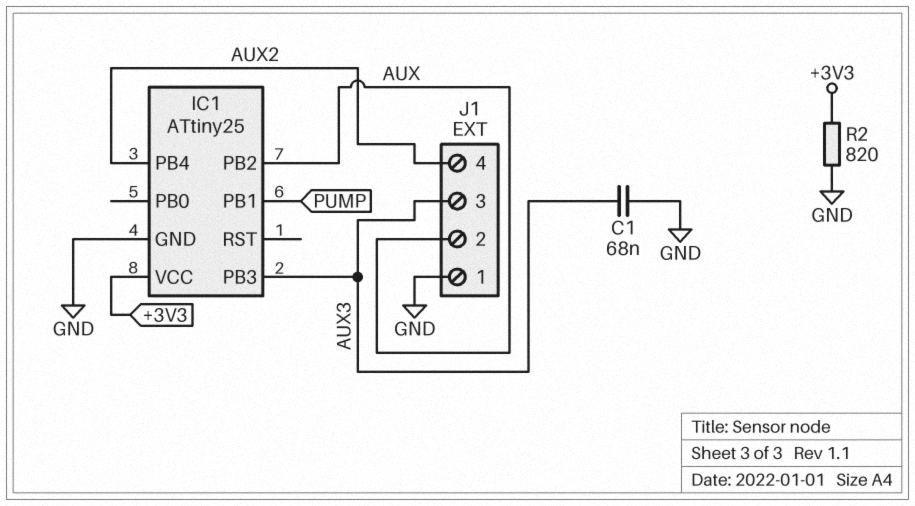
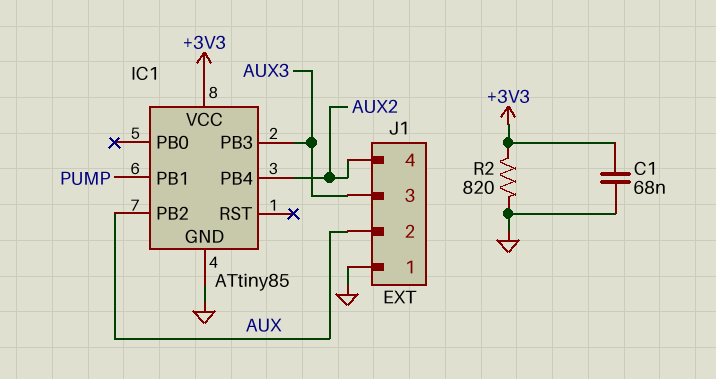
C1: 68nF (AUX3, GND) -> 68nF (+3V3, GND)
IC1: ATtiny25 -> ATtiny85

